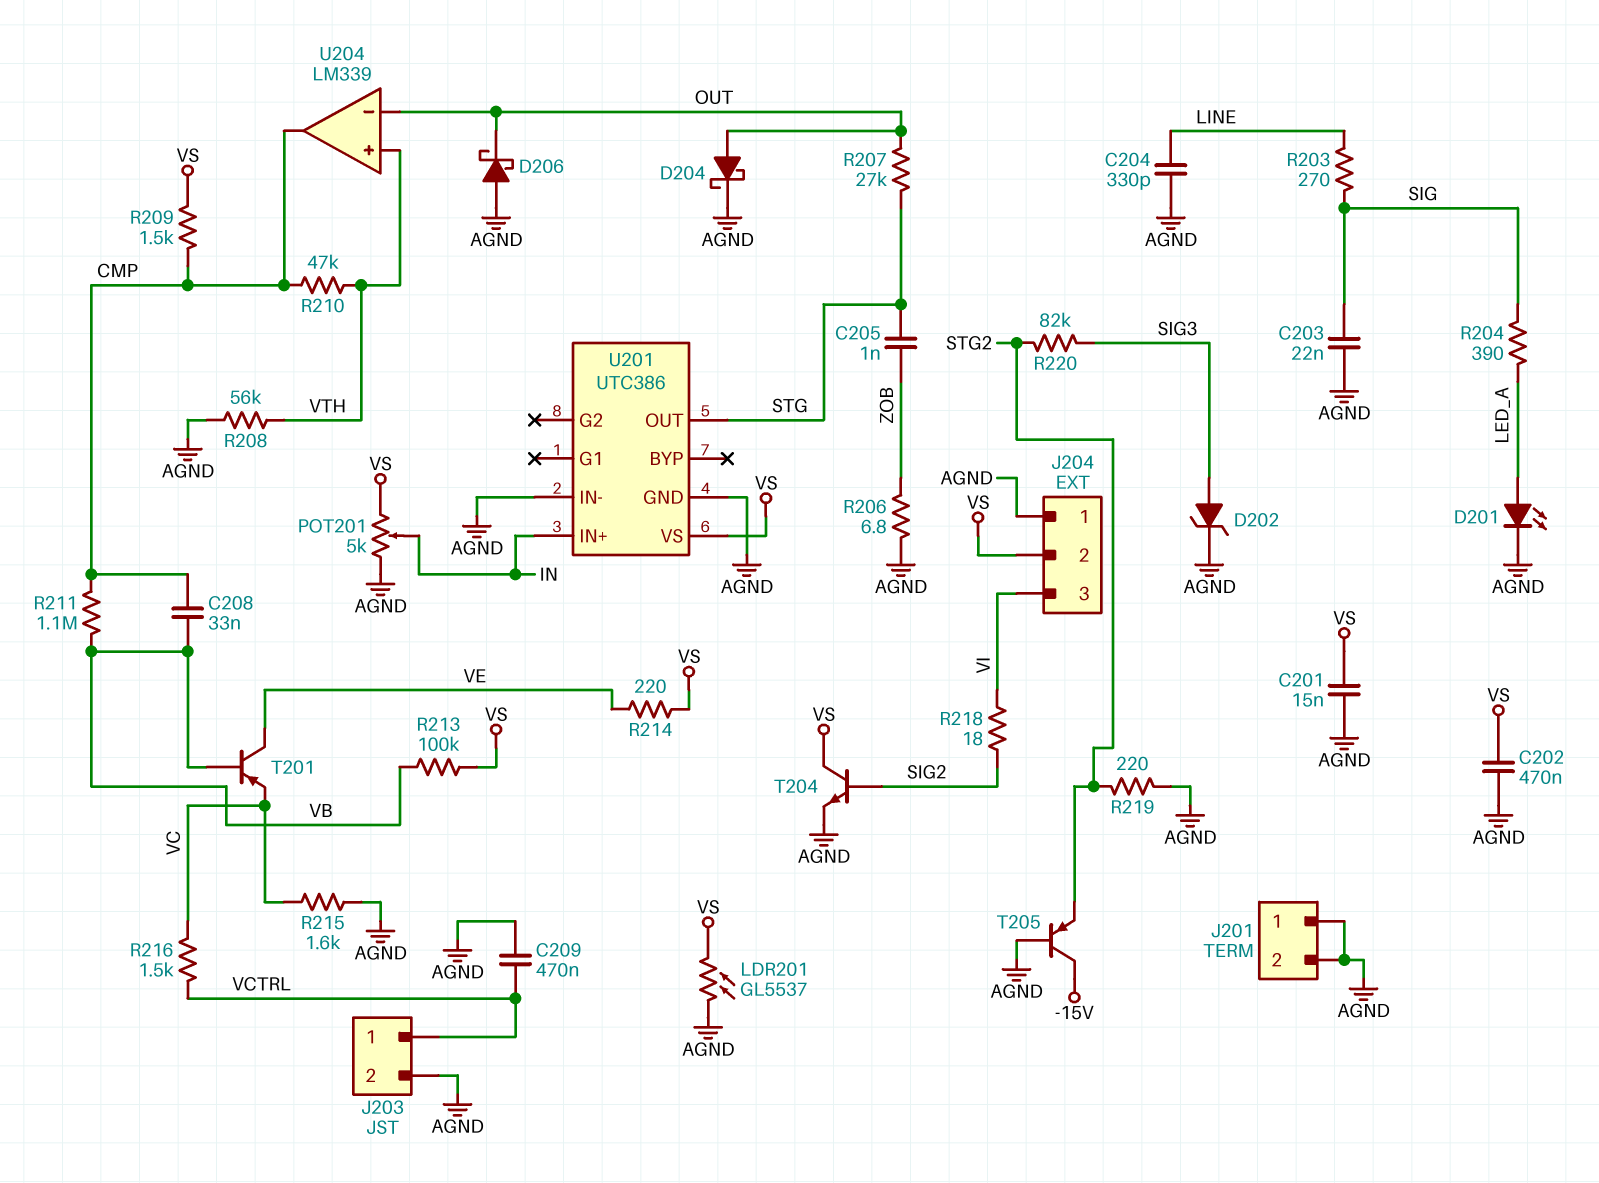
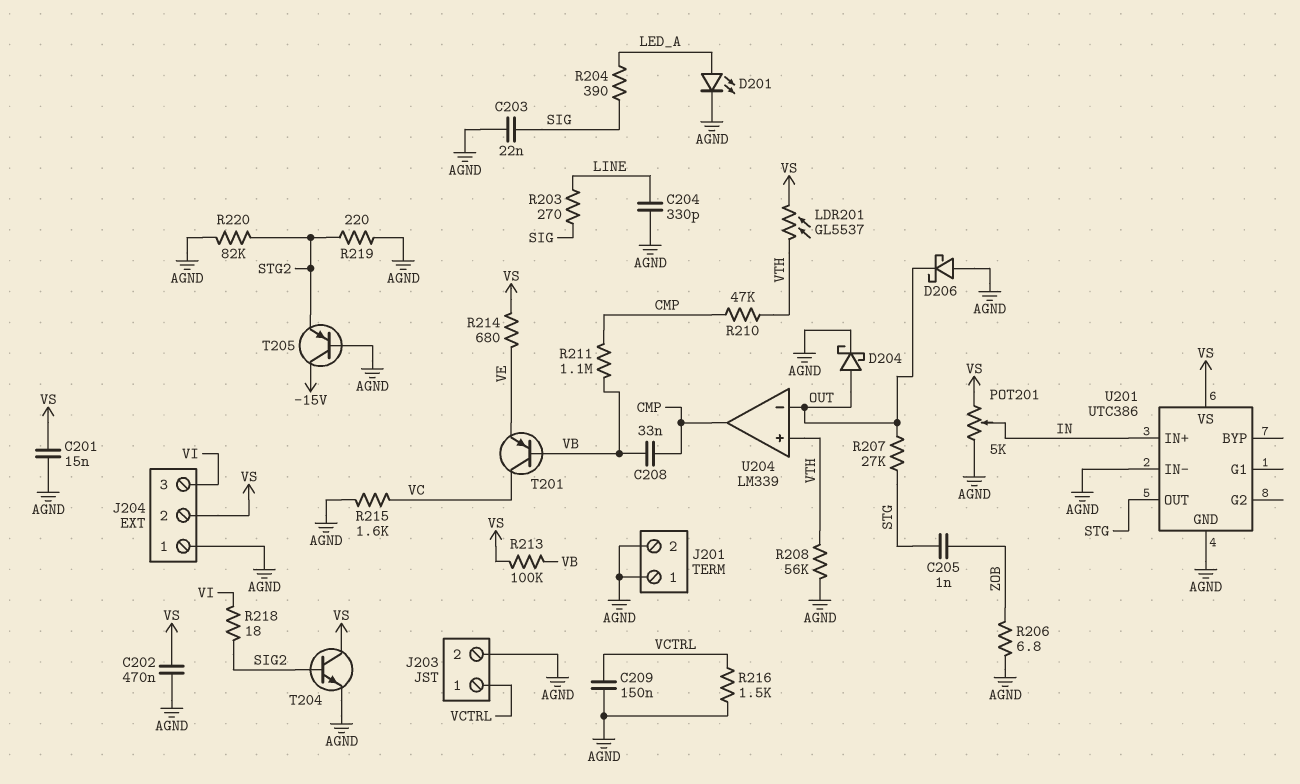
C209: 470nF (AGND, VCTRL) -> 150nF (AGND, VCTRL)
D202: zener (A SIG3, K AGND) -> none
LDR201: GL5537 (AGND, VS) -> GL5537 (VS, VTH)
R209: 1.5k (CMP, VS) -> none
R214: 220 (VE, VS) -> 680 (VE, VS)
R216: 1.5k (VC, VCTRL) -> 1.5k (AGND, VCTRL)
R220: 82k (SIG3, STG2) -> 82k (AGND, STG2)
T201: PNP (B VB, C VE, E VC) -> PNP (B VB, C VC, E VE)

